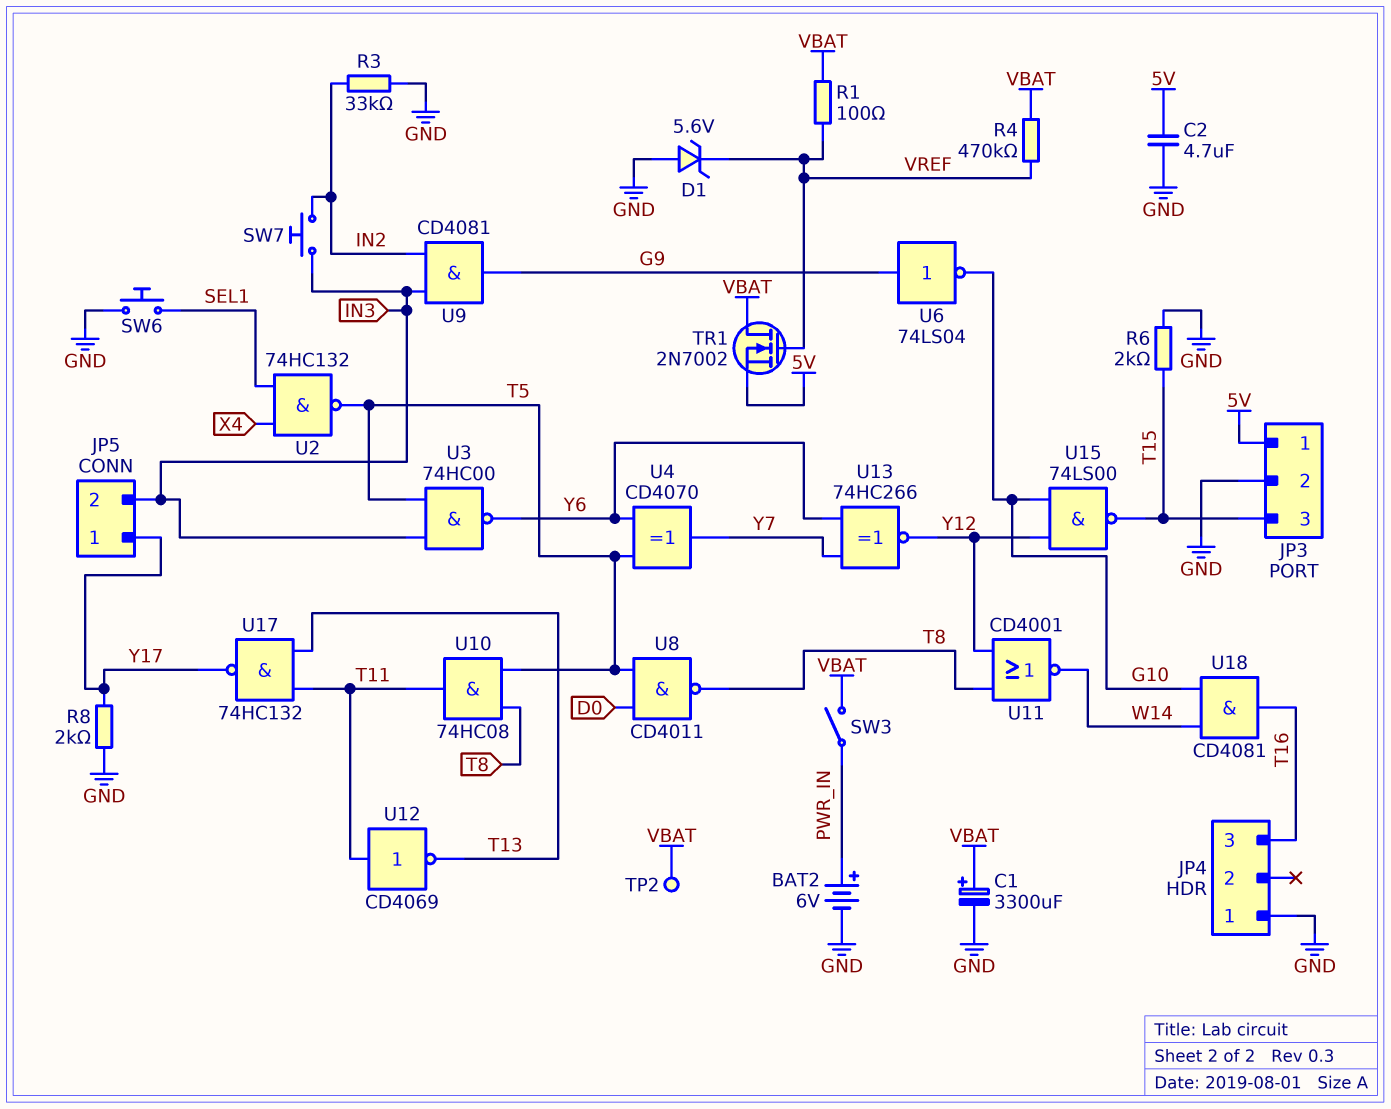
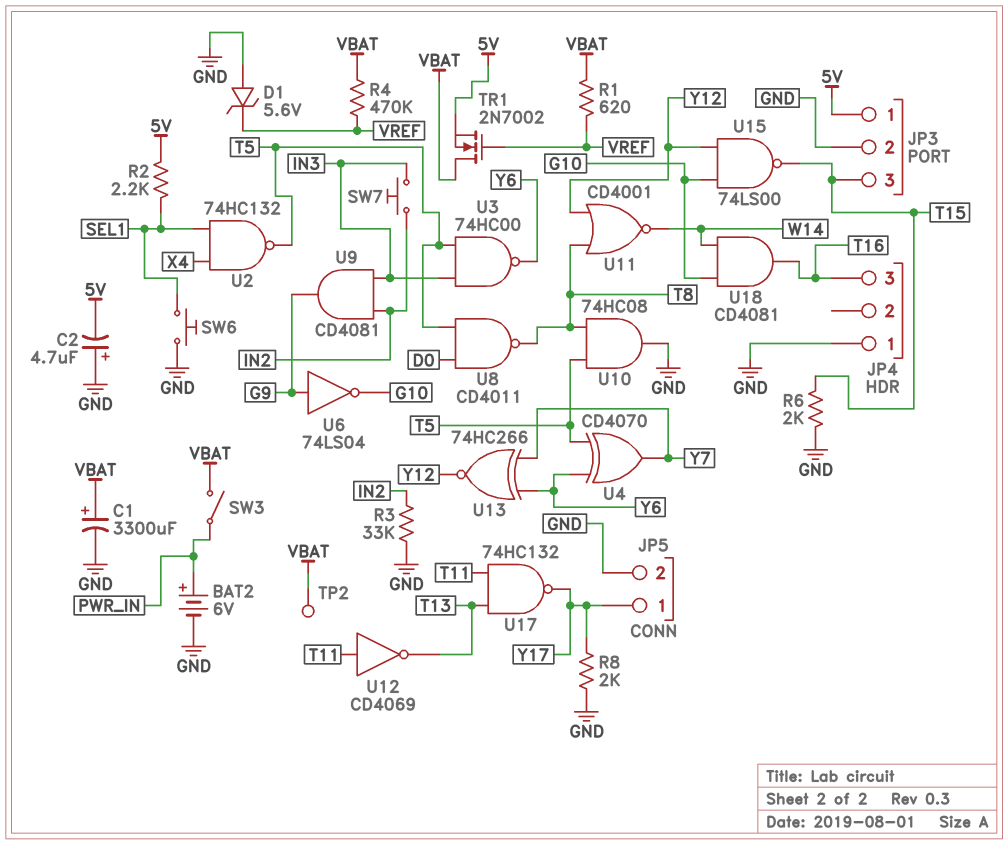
C2: 4.7uF (5V, GND) -> 4.7uF (plus GND, minus 5V)
JP5 pin 2: IN3 -> GND
R1: 100 (VBAT, VREF) -> 620 (VBAT, VREF)
R2: none -> 2.2k (5V, SEL1)
U10: AND 74HC08 (in T5, in T8, out T11) -> AND 74HC08 (in T5, in T8, out GND)

